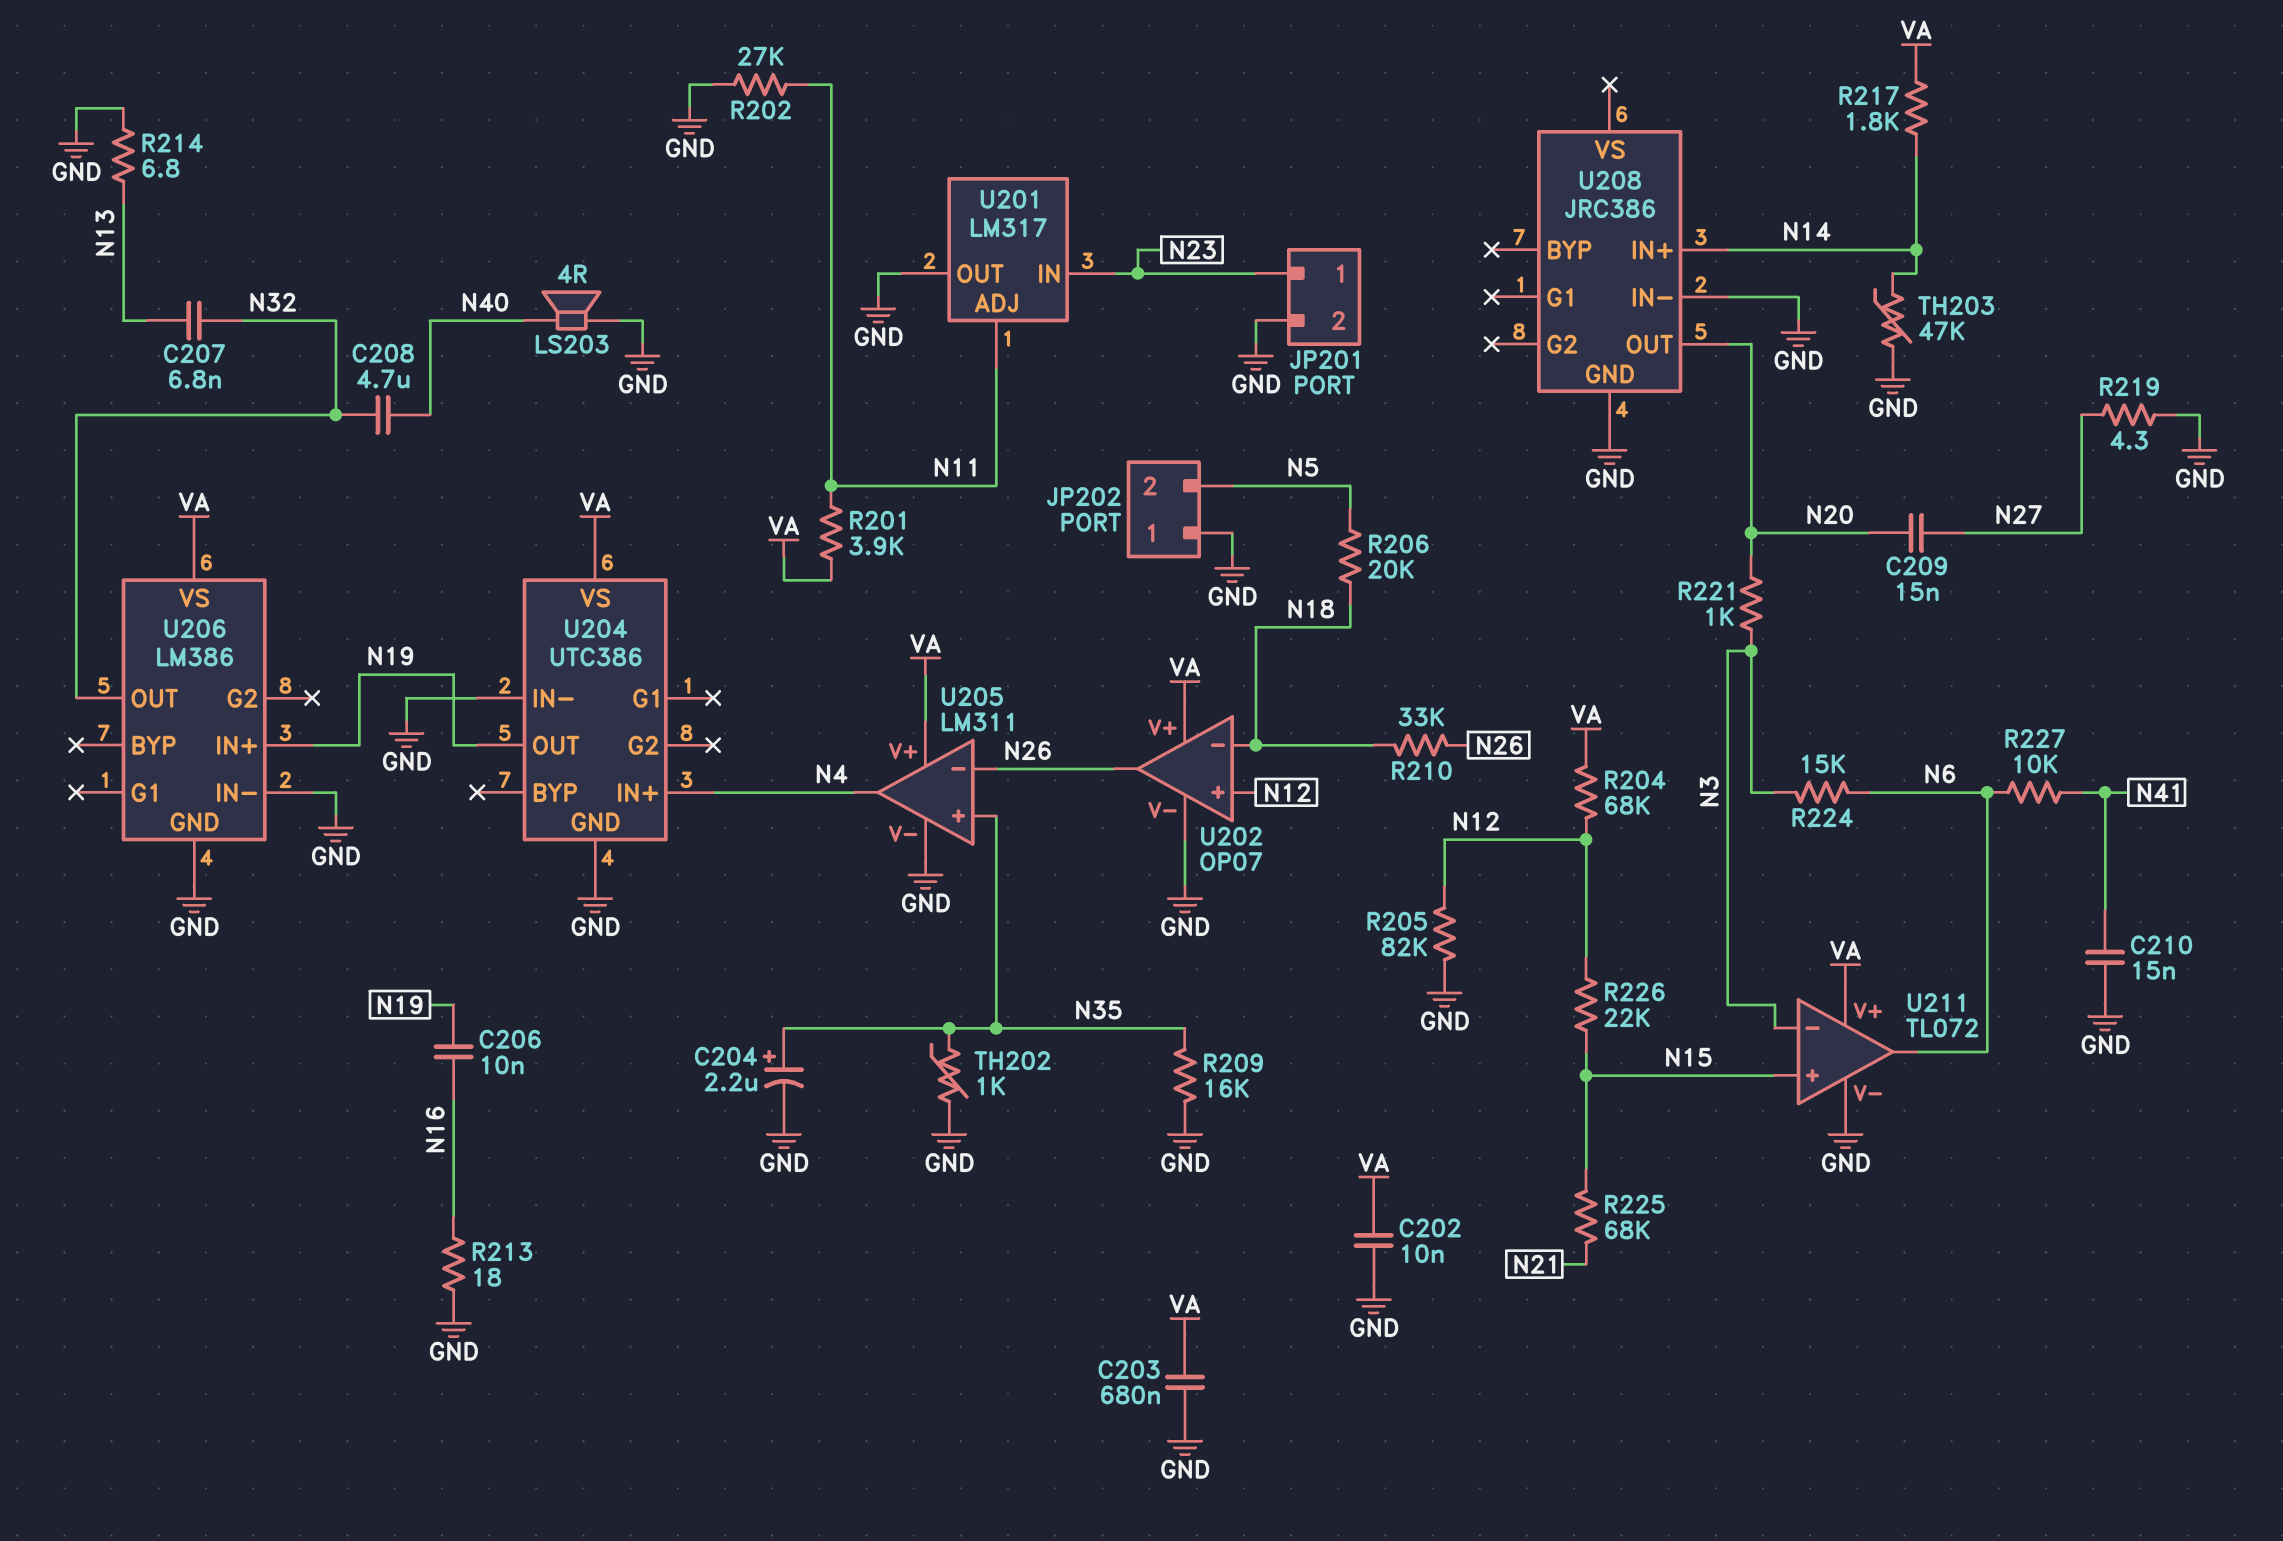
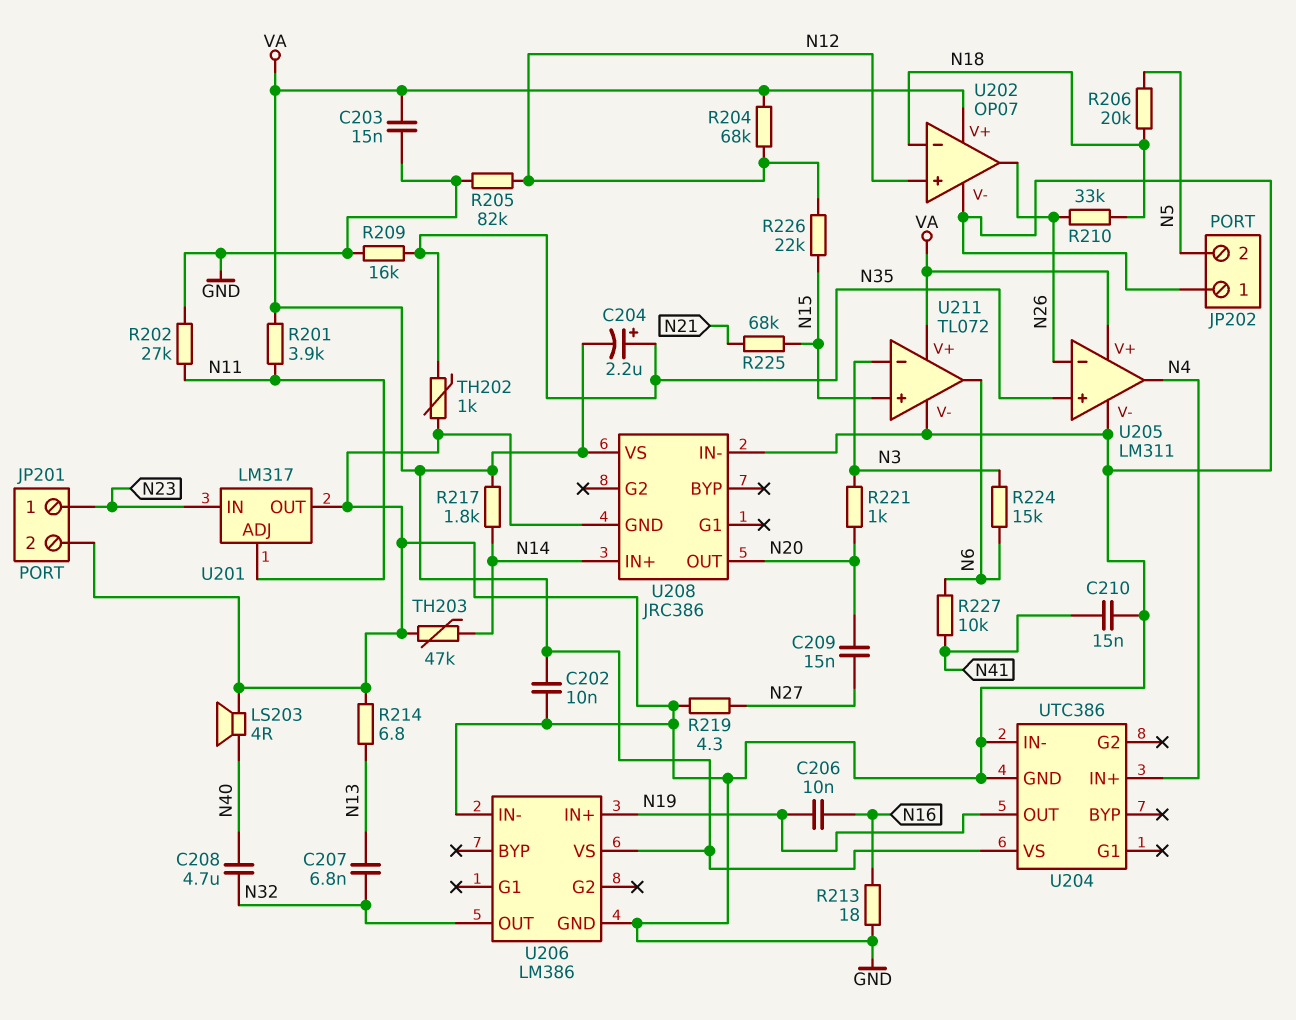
C203: 680nF (GND, VA) -> 15nF (GND, VA)
C204: 2.2uF (plus N35, minus GND) -> 2.2uF (plus N35, minus VA)
U208 pin VS: none -> VA

